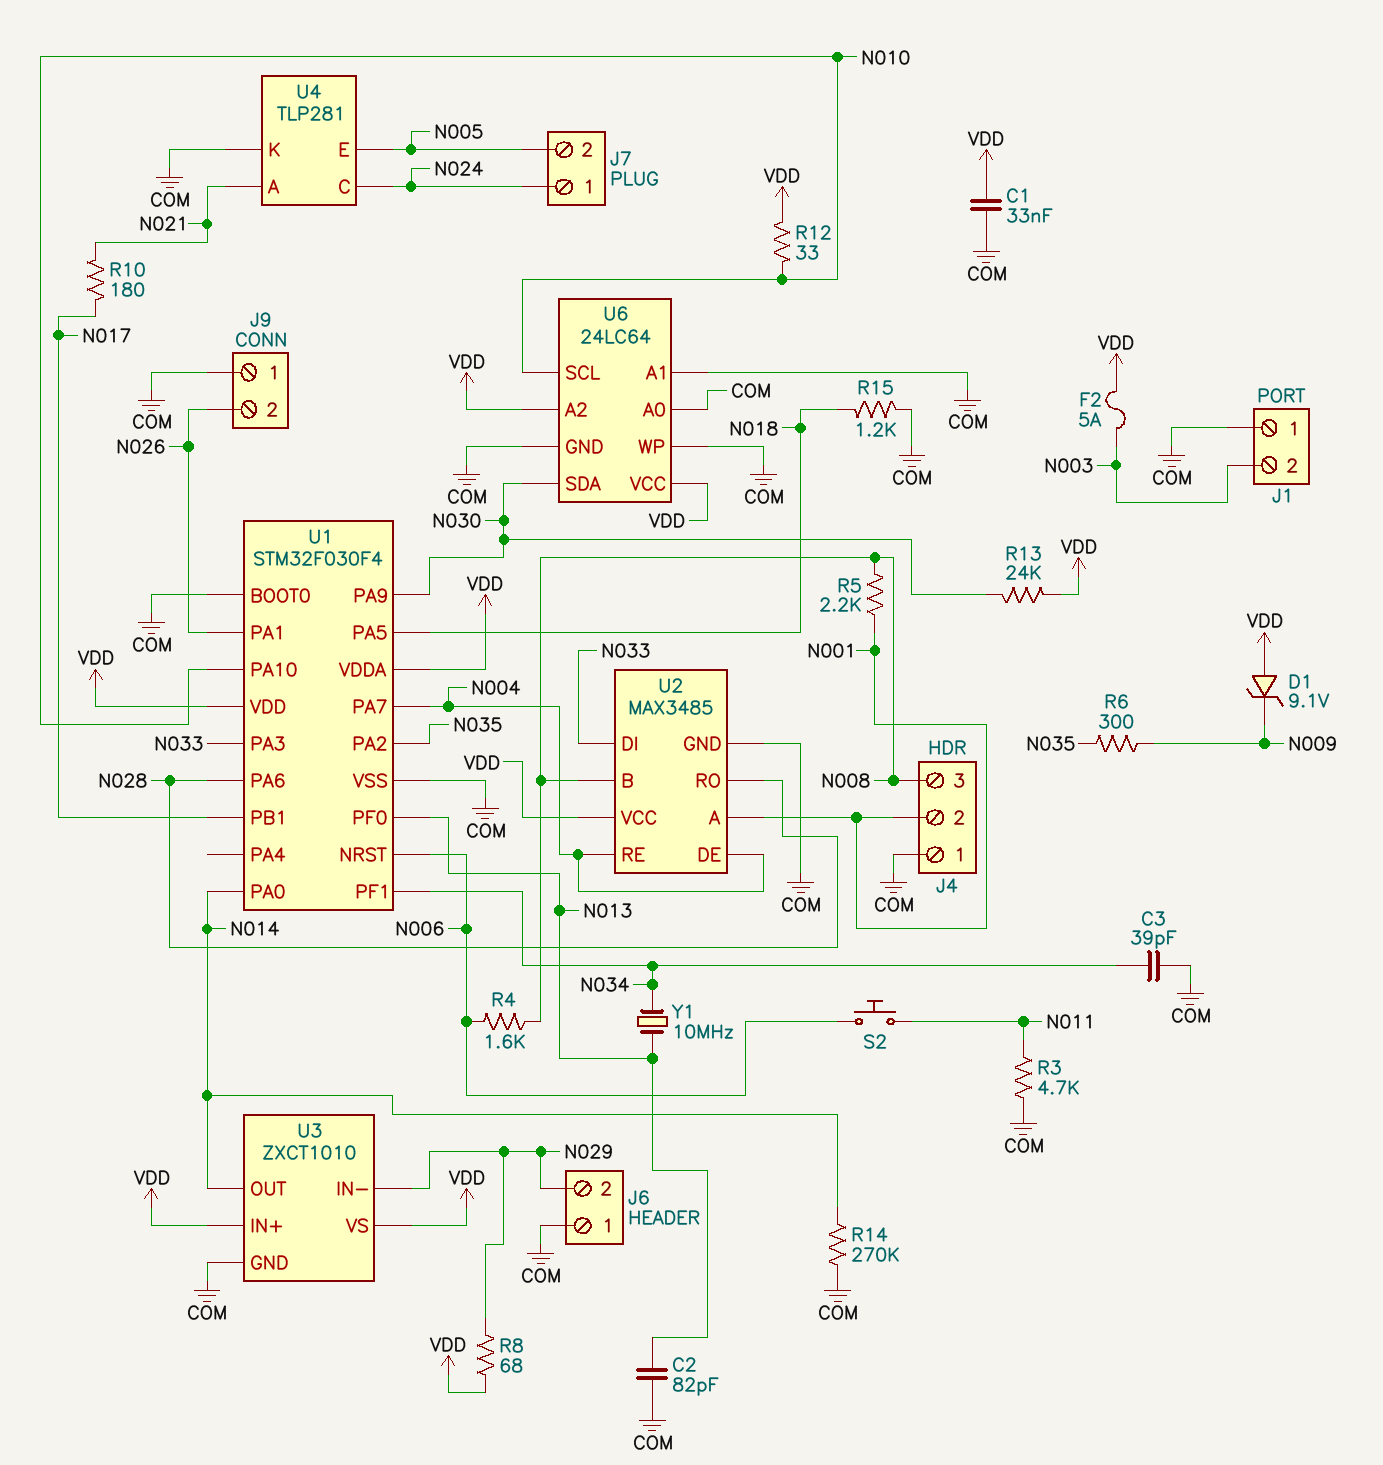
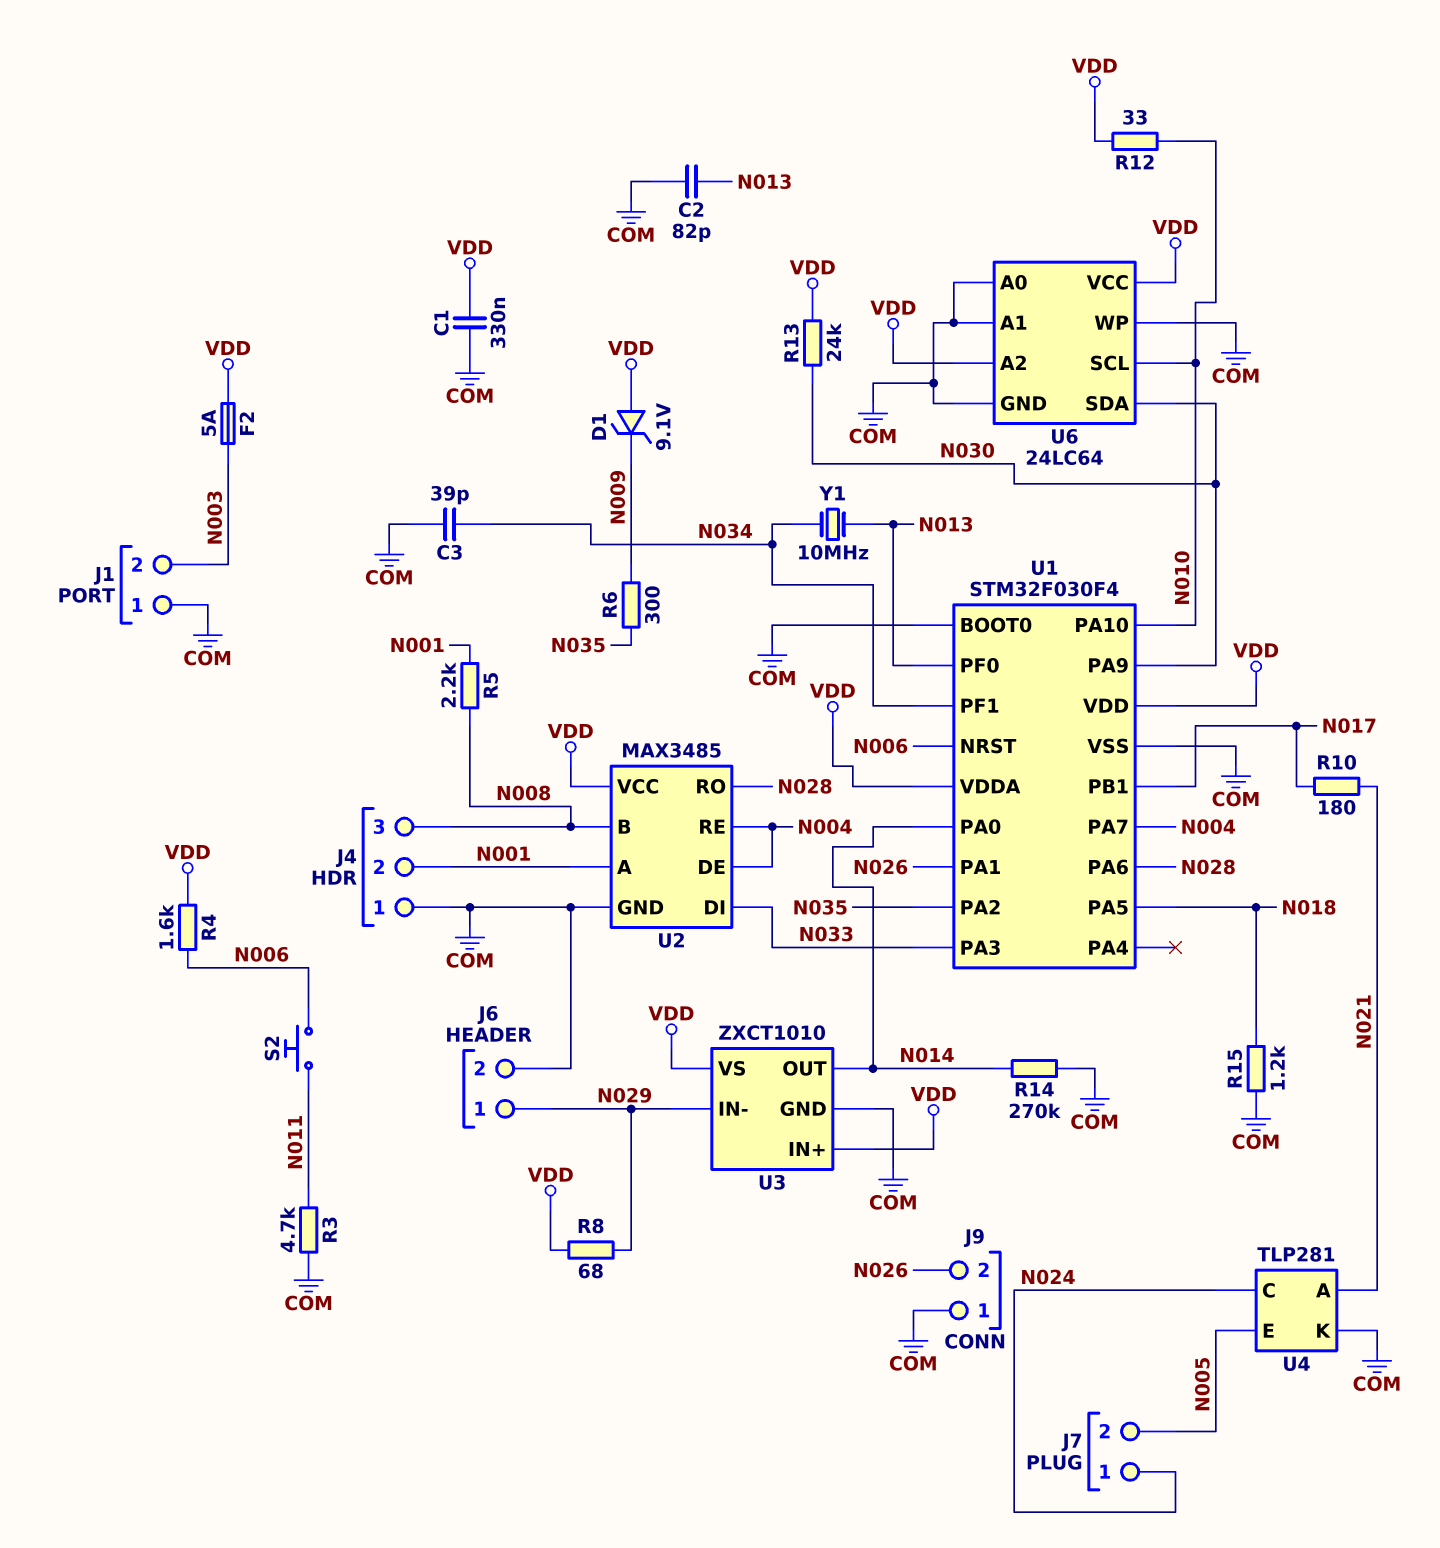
C1: 33nF (COM, VDD) -> 330nF (COM, VDD)
J6 pin 1: COM -> N029
J6 pin 2: N029 -> COM
R4: 1.6k (N006, N008) -> 1.6k (N006, VDD)

